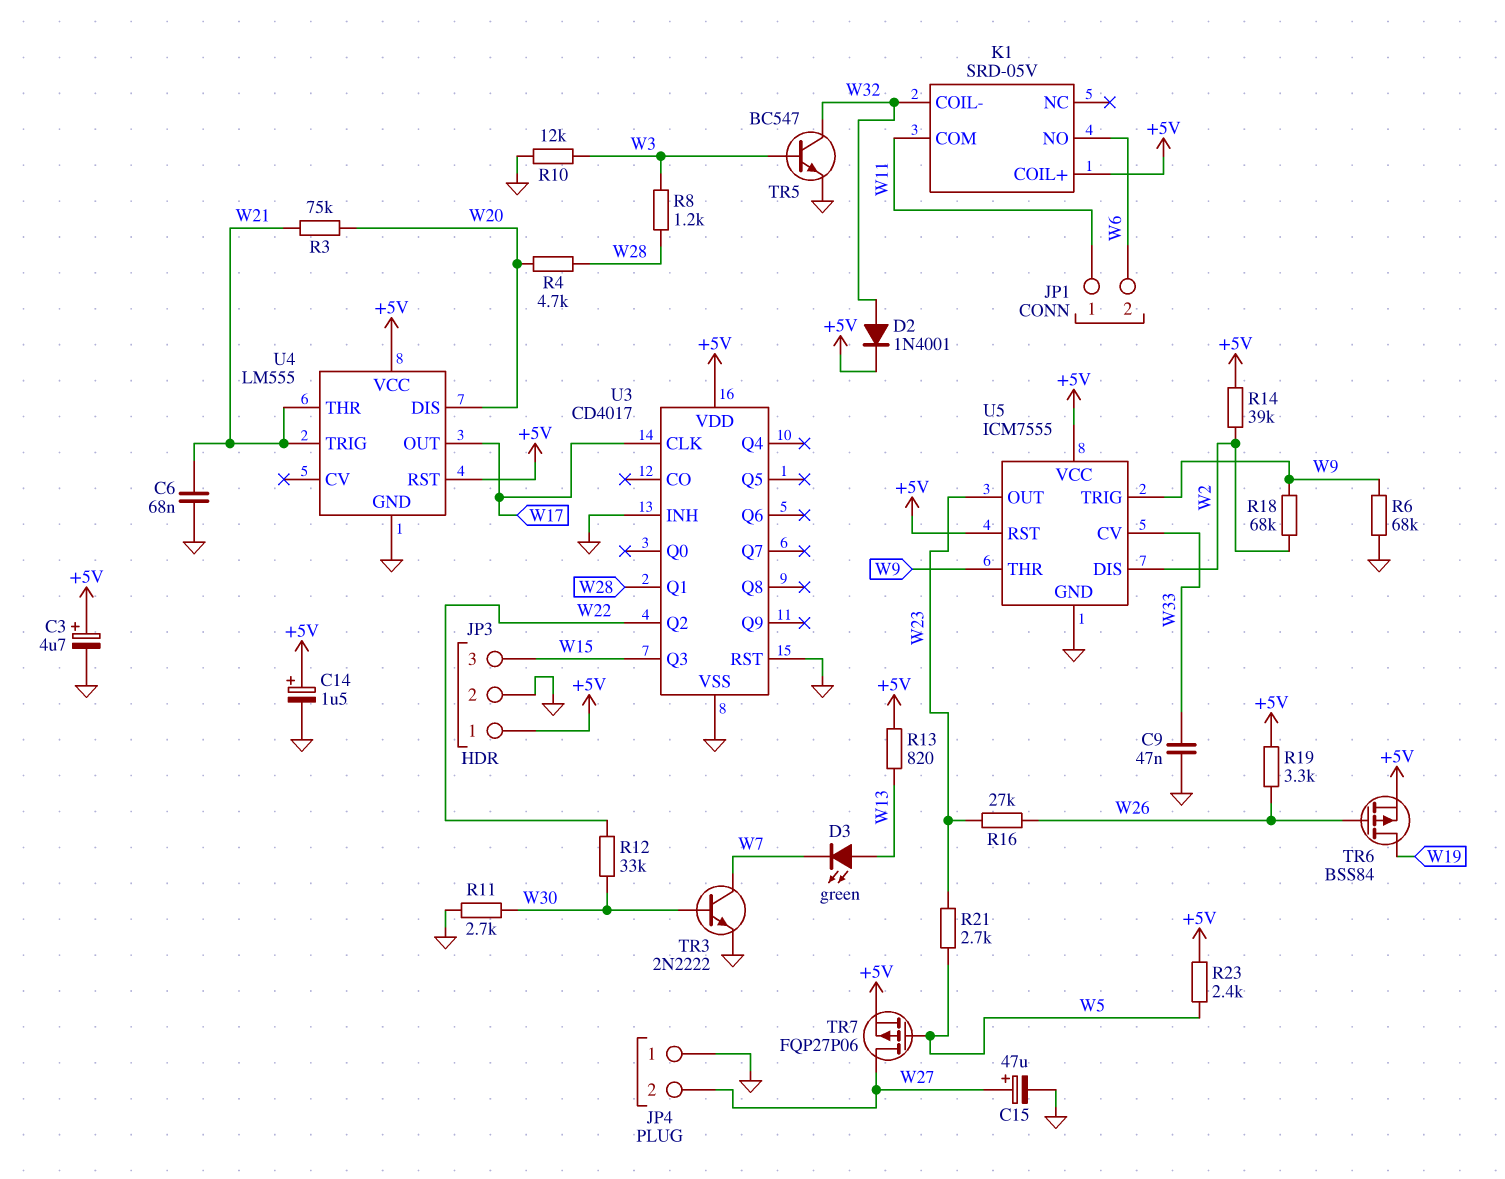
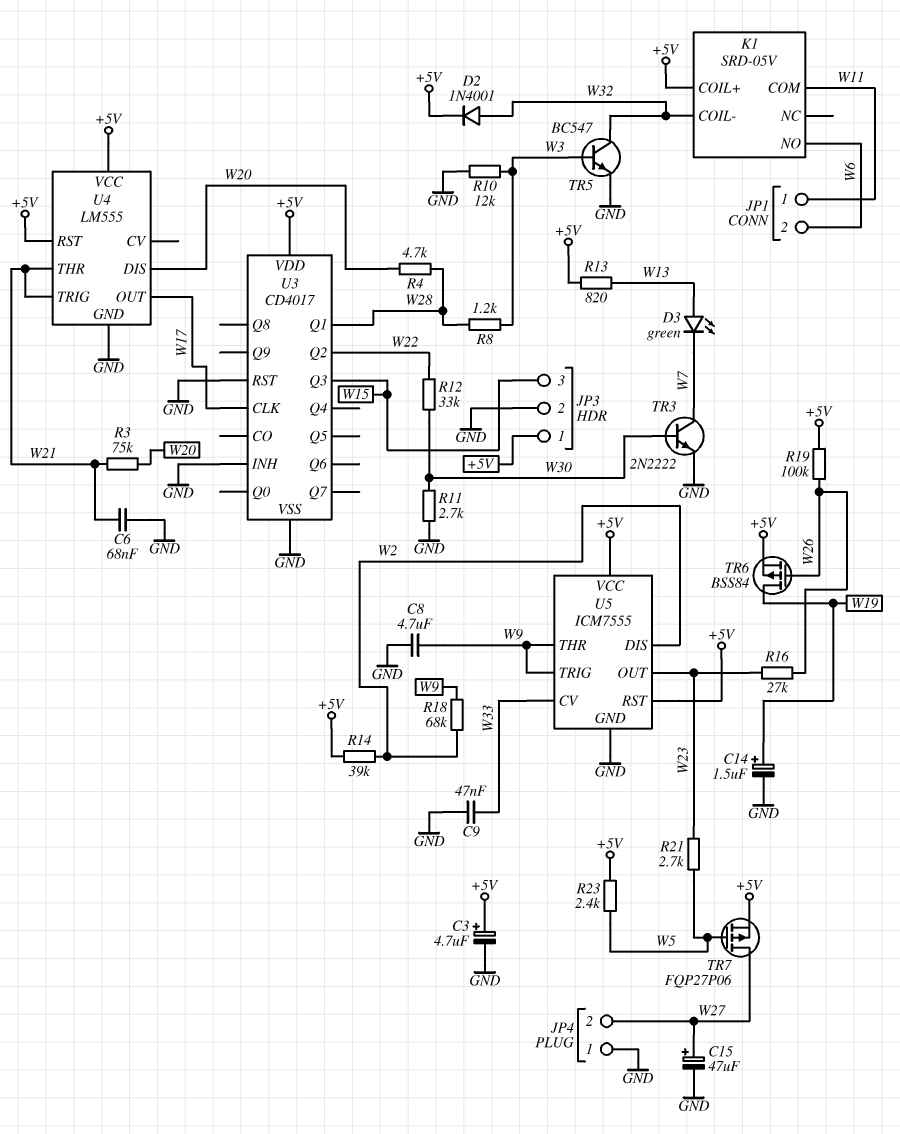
C8: none -> 4.7uF (GND, W9)
C14: 1.5uF (plus +5V, minus GND) -> 1.5uF (plus W19, minus GND)
R6: 68k (GND, W9) -> none
R19: 3.3k (+5V, W26) -> 100k (+5V, W26)

